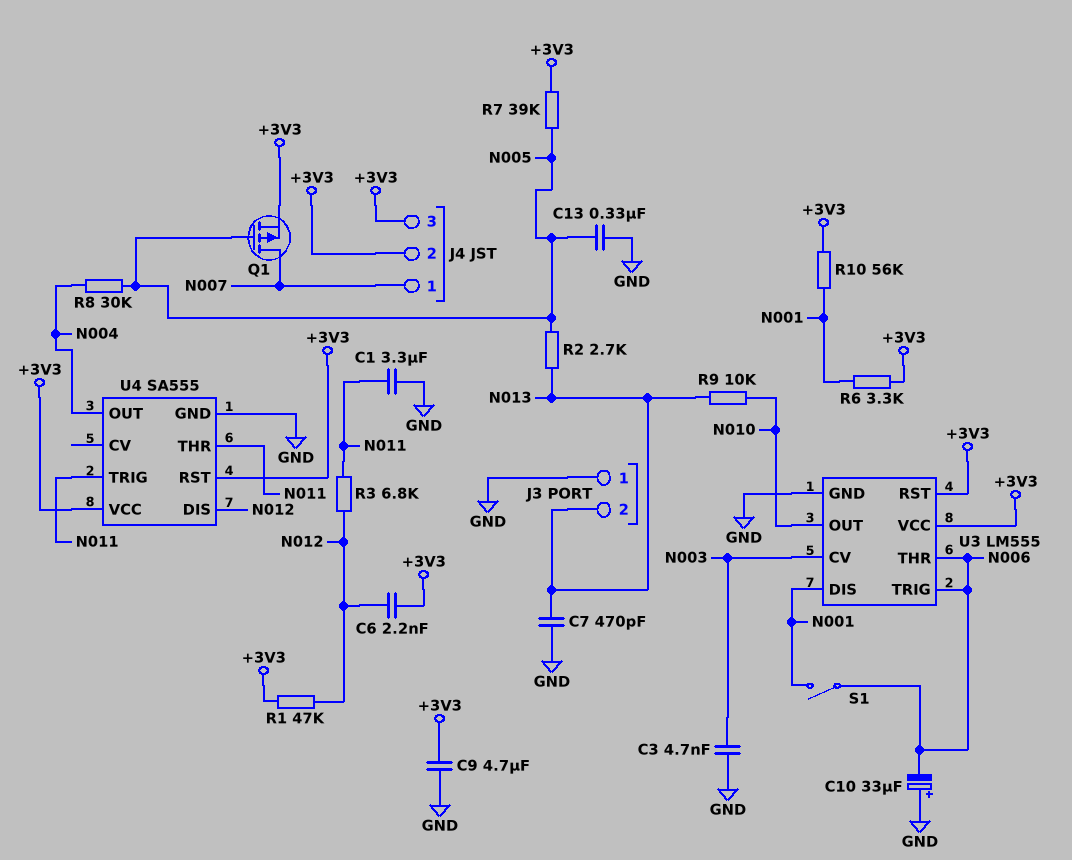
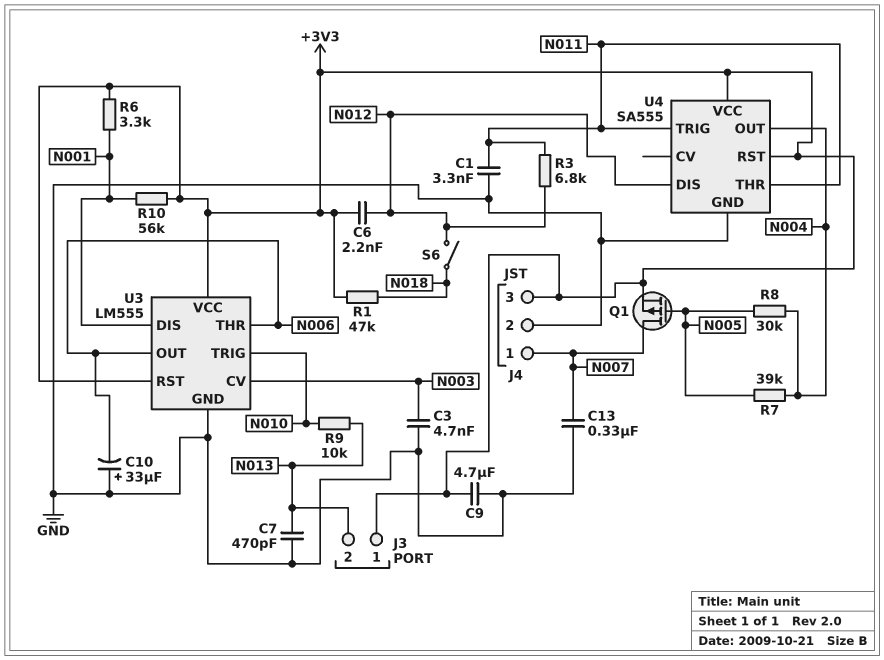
C1: 3.3uF (GND, N011) -> 3.3nF (GND, N011)
C13: 330nF (GND, N005) -> 330nF (GND, N007)
J3 pin 1: GND -> +3V3
J4 pin 2: +3V3 -> GND
R1: 47k (+3V3, N012) -> 47k (+3V3, N018)
R2: 2.7k (N005, N013) -> none
R7: 39k (+3V3, N005) -> 39k (N004, N005)
S1: switch (N001, N006) -> none
S6: none -> switch (N012, N018)
U3 pin OUT: N010 -> N006
U3 pin TRIG: N006 -> N010

